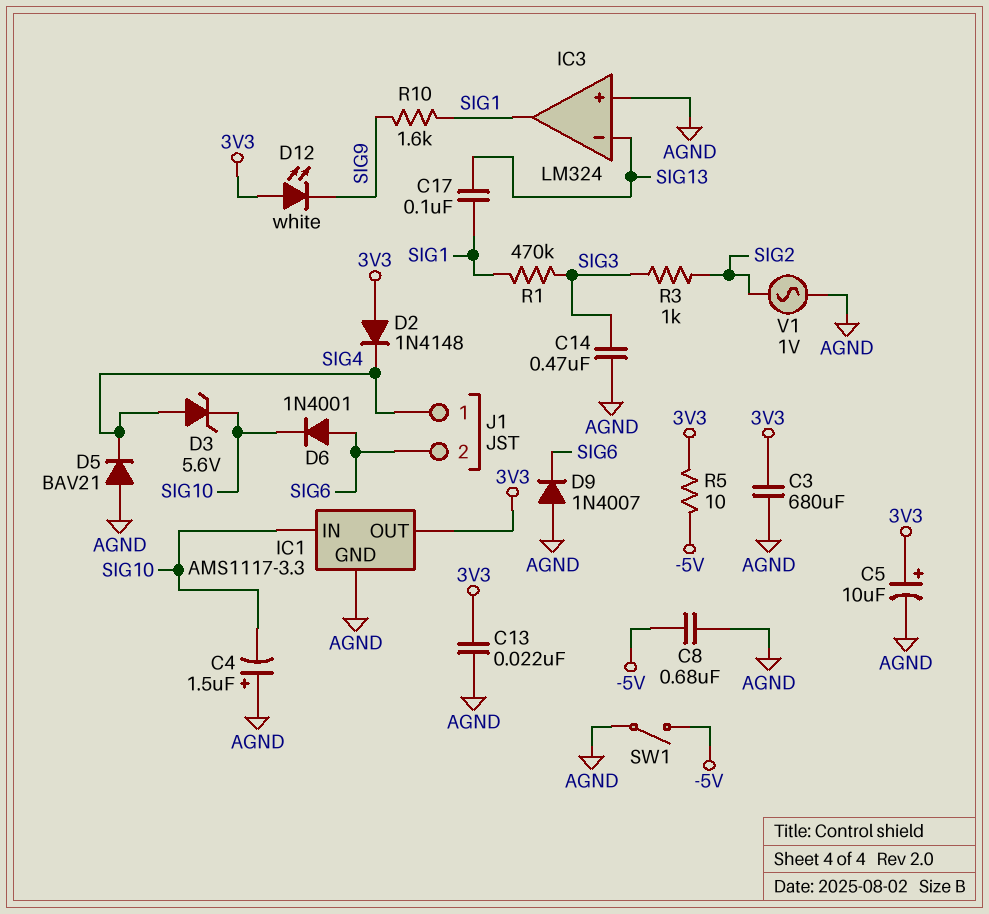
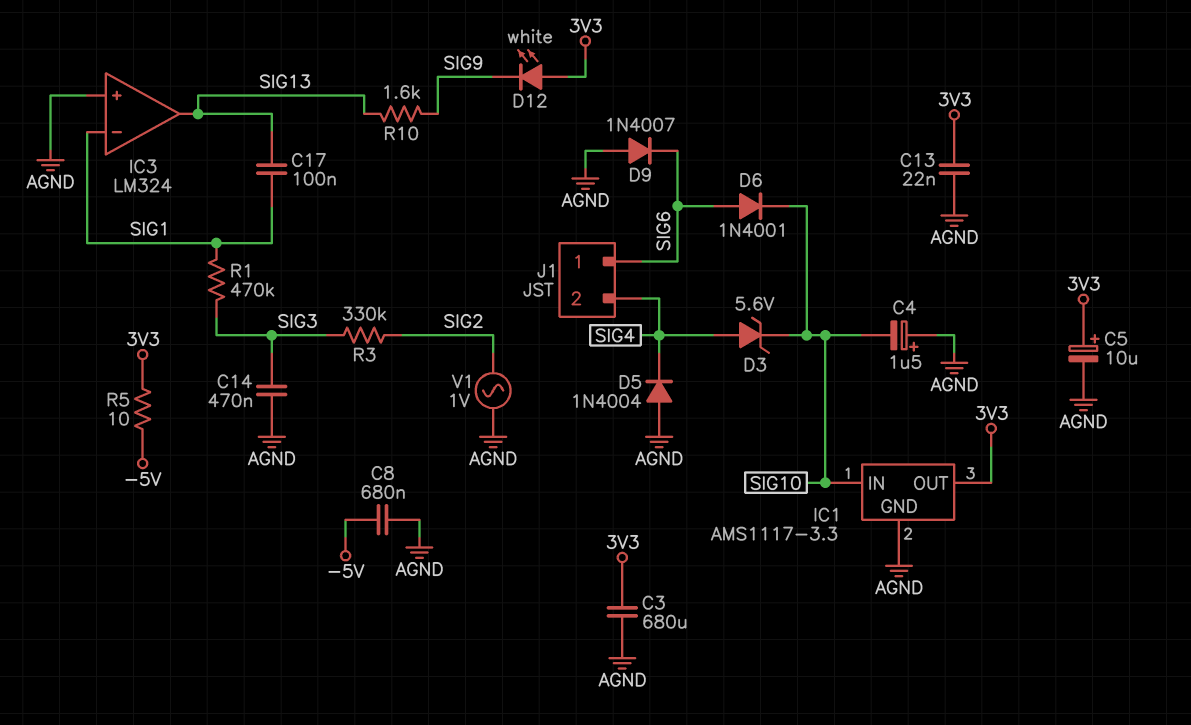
D2: diode 1N4148 (A 3V3, K SIG4) -> none
D5: diode BAV21 (A AGND, K SIG4) -> diode 1N4004 (A AGND, K SIG4)
IC3 pin in-: SIG13 -> SIG1
IC3 pin out: SIG1 -> SIG13
J1 pin 1: SIG4 -> SIG6
J1 pin 2: SIG6 -> SIG4
R3: 1k (SIG2, SIG3) -> 330k (SIG2, SIG3)
R10: 1.6k (SIG1, SIG9) -> 1.6k (SIG9, SIG13)
SW1: switch (-5V, AGND) -> none

